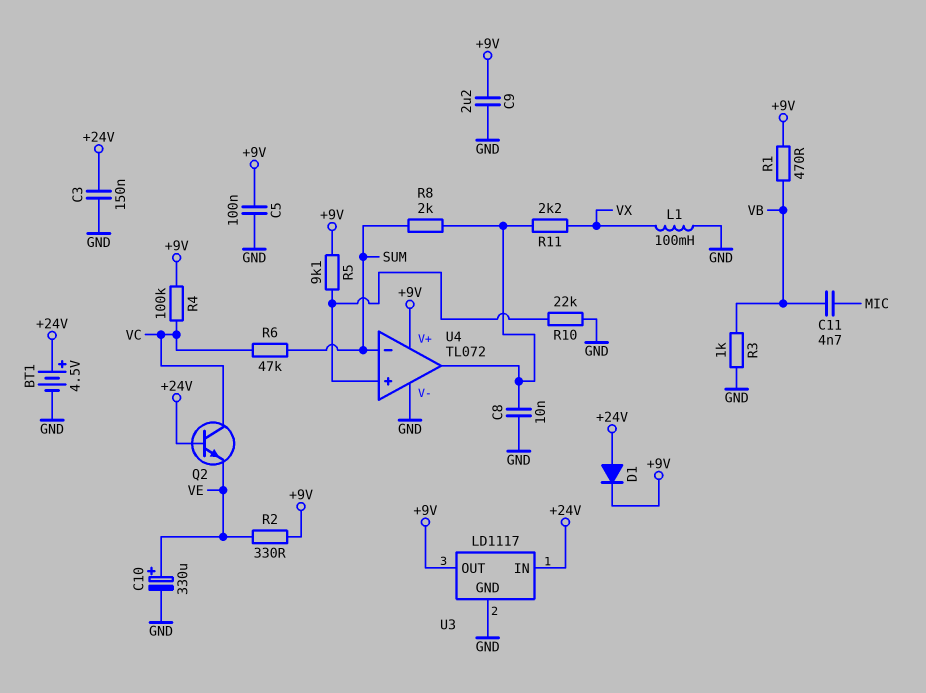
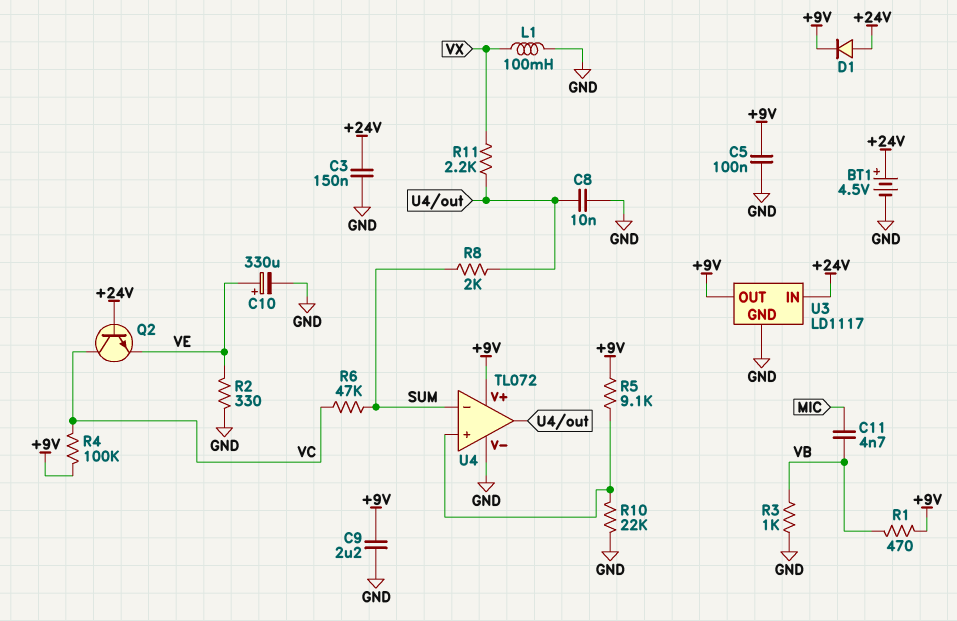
R2: 330 (+9V, VE) -> 330 (GND, VE)

